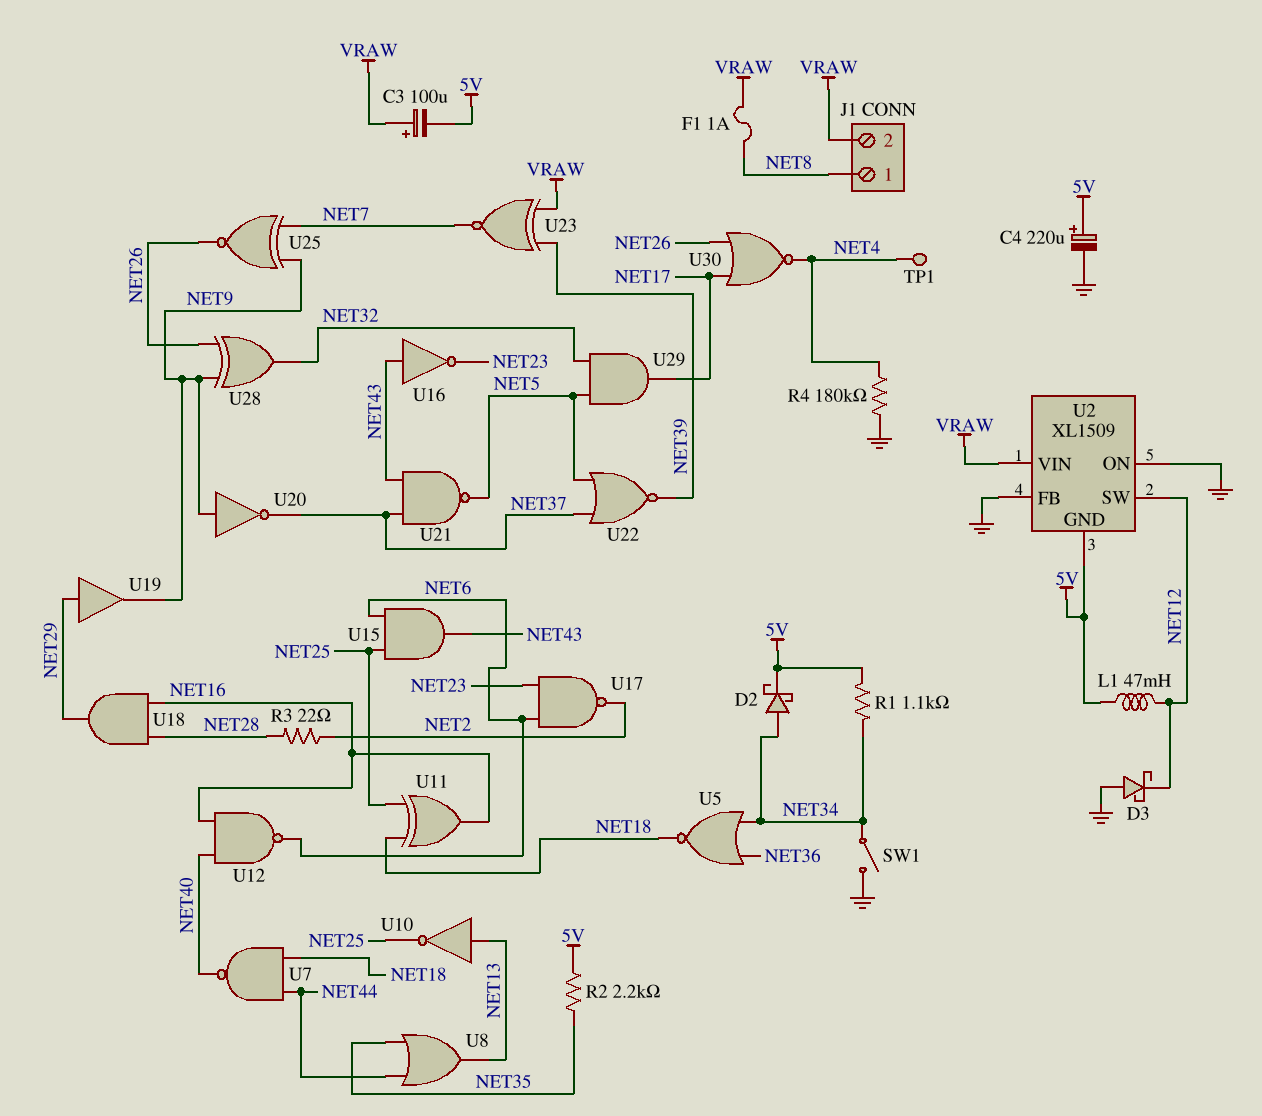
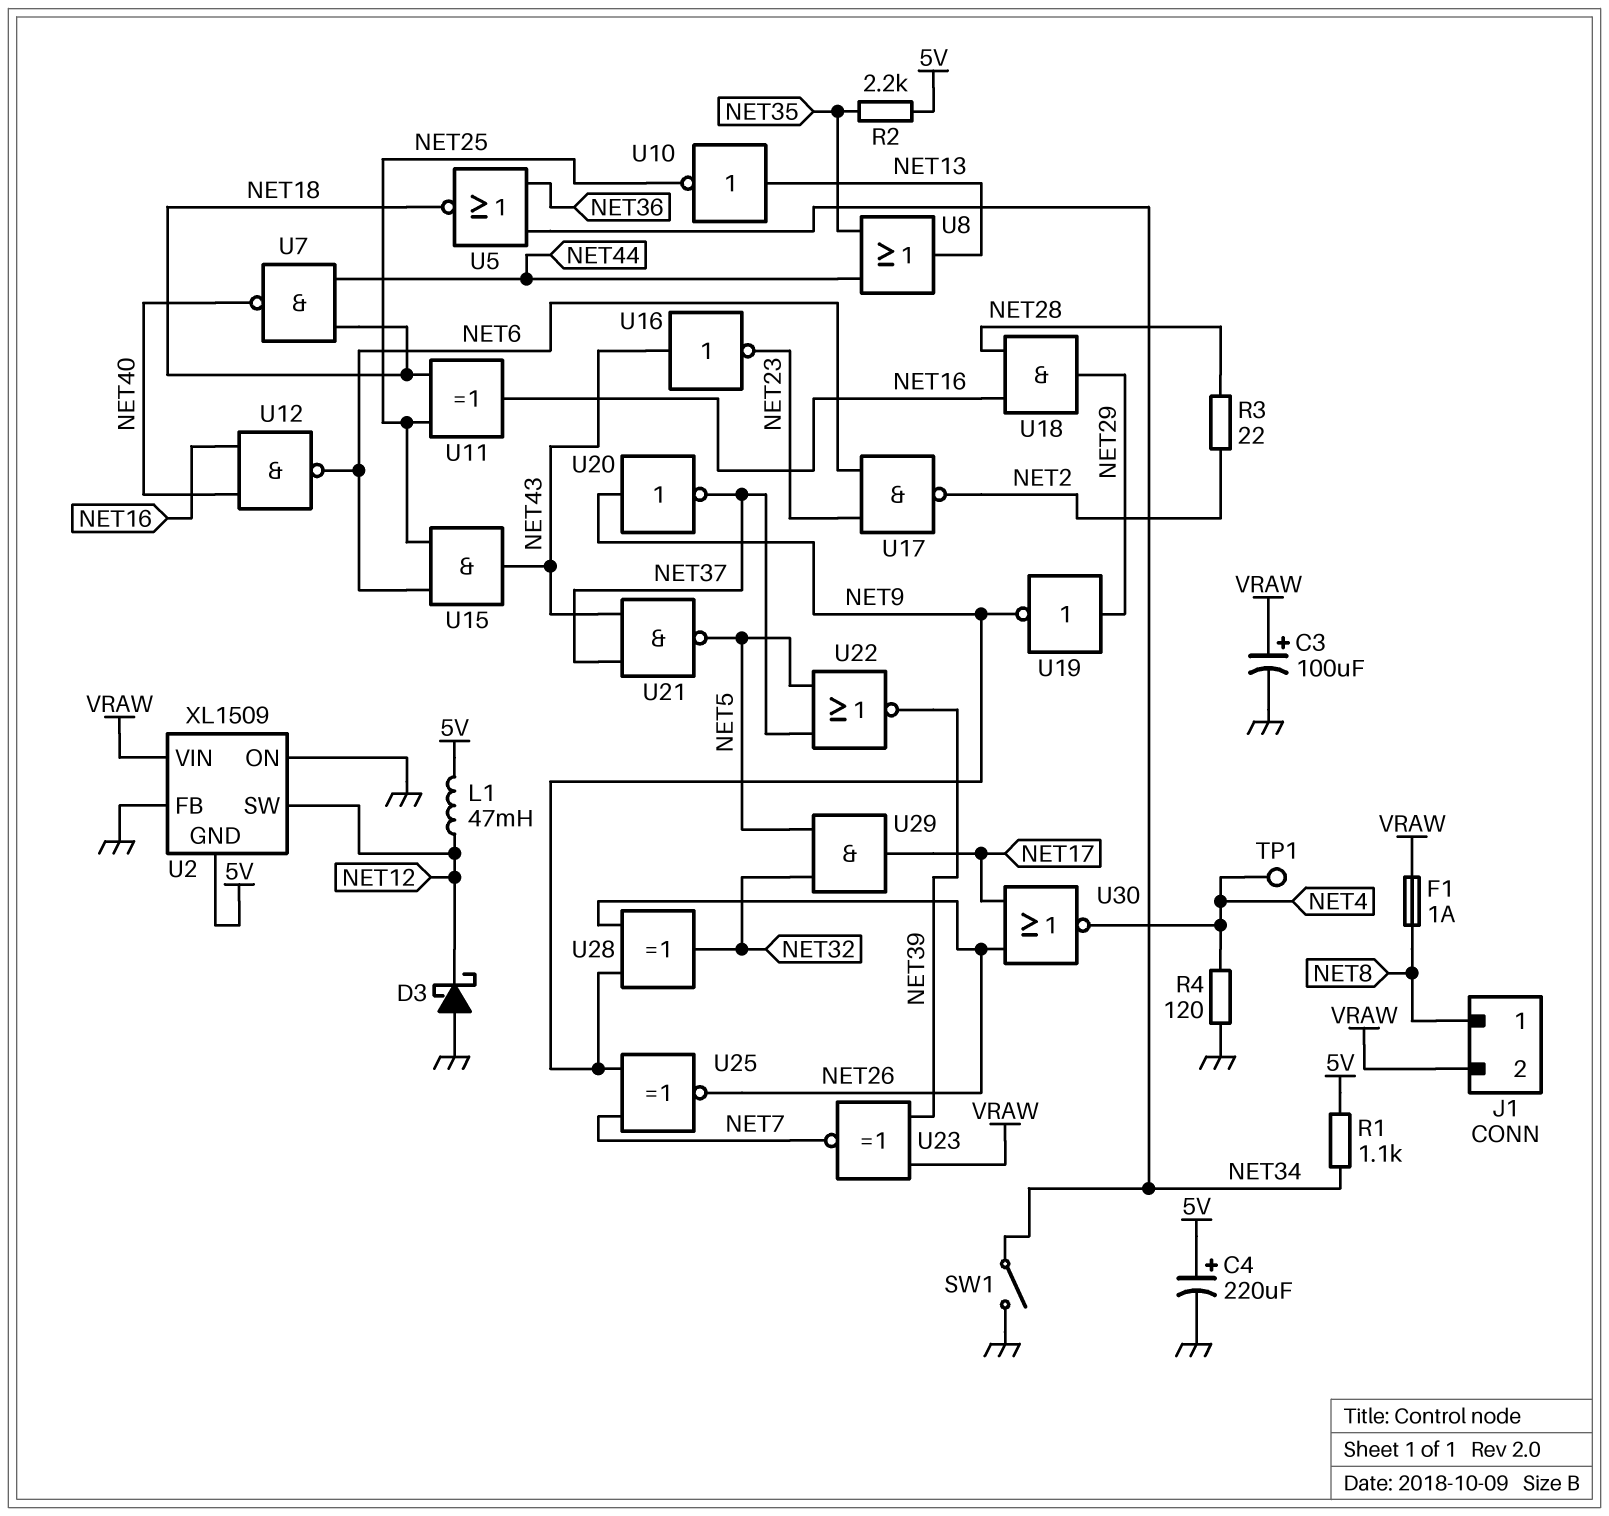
C3: 100uF (plus VRAW, minus 5V) -> 100uF (plus VRAW, minus GND)
D2: schottky (A NET34, K 5V) -> none
R4: 180k (GND, NET4) -> 120 (GND, NET4)
U19: buffer (in NET29, out NET9) -> NOT (in NET29, out NET9)

